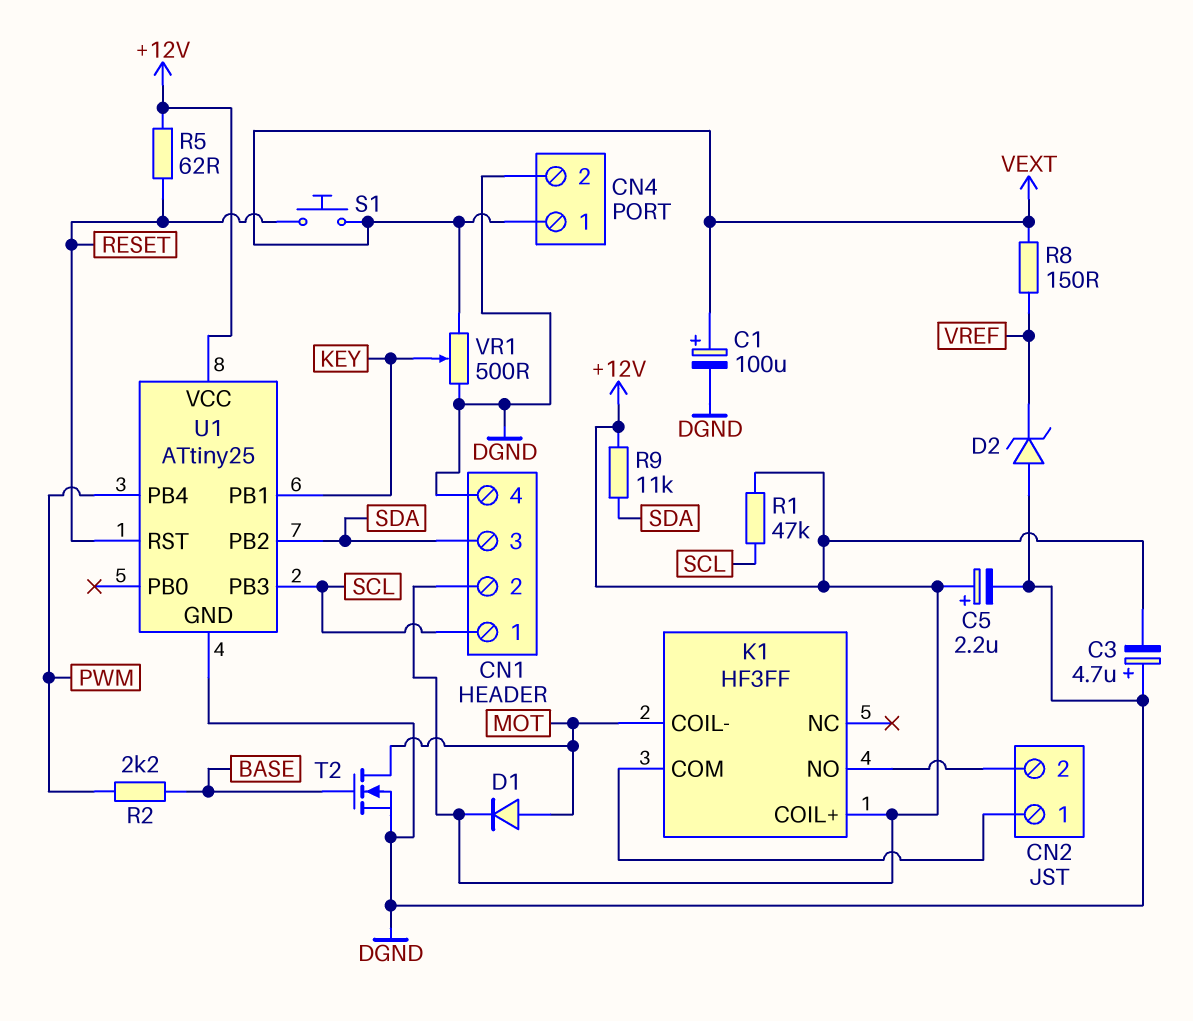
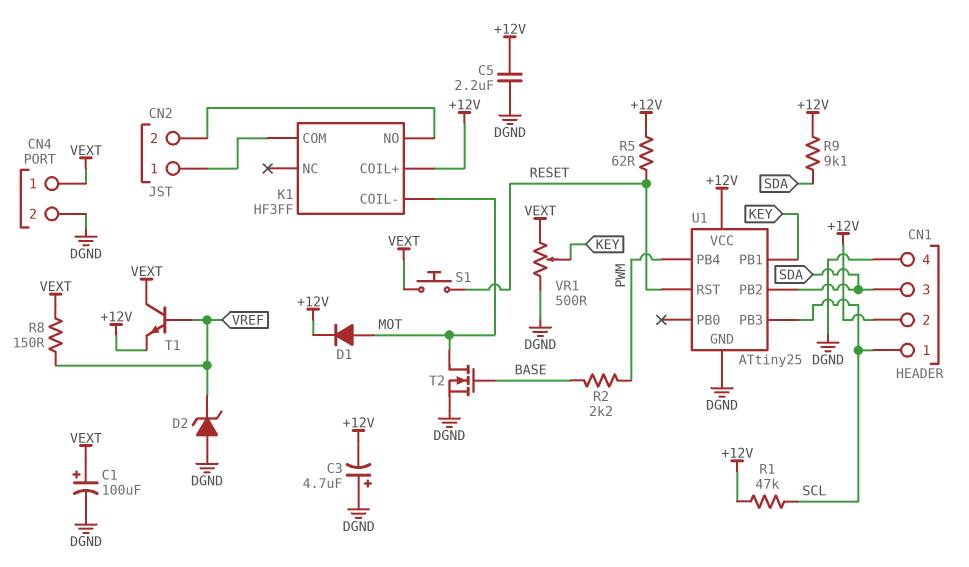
C5: 2.2uF (plus +12V, minus DGND) -> 2.2uF (+12V, DGND)
R9: 11k (+12V, SDA) -> 9.1k (+12V, SDA)
T1: none -> NPN (B VREF, C VEXT, E +12V)

